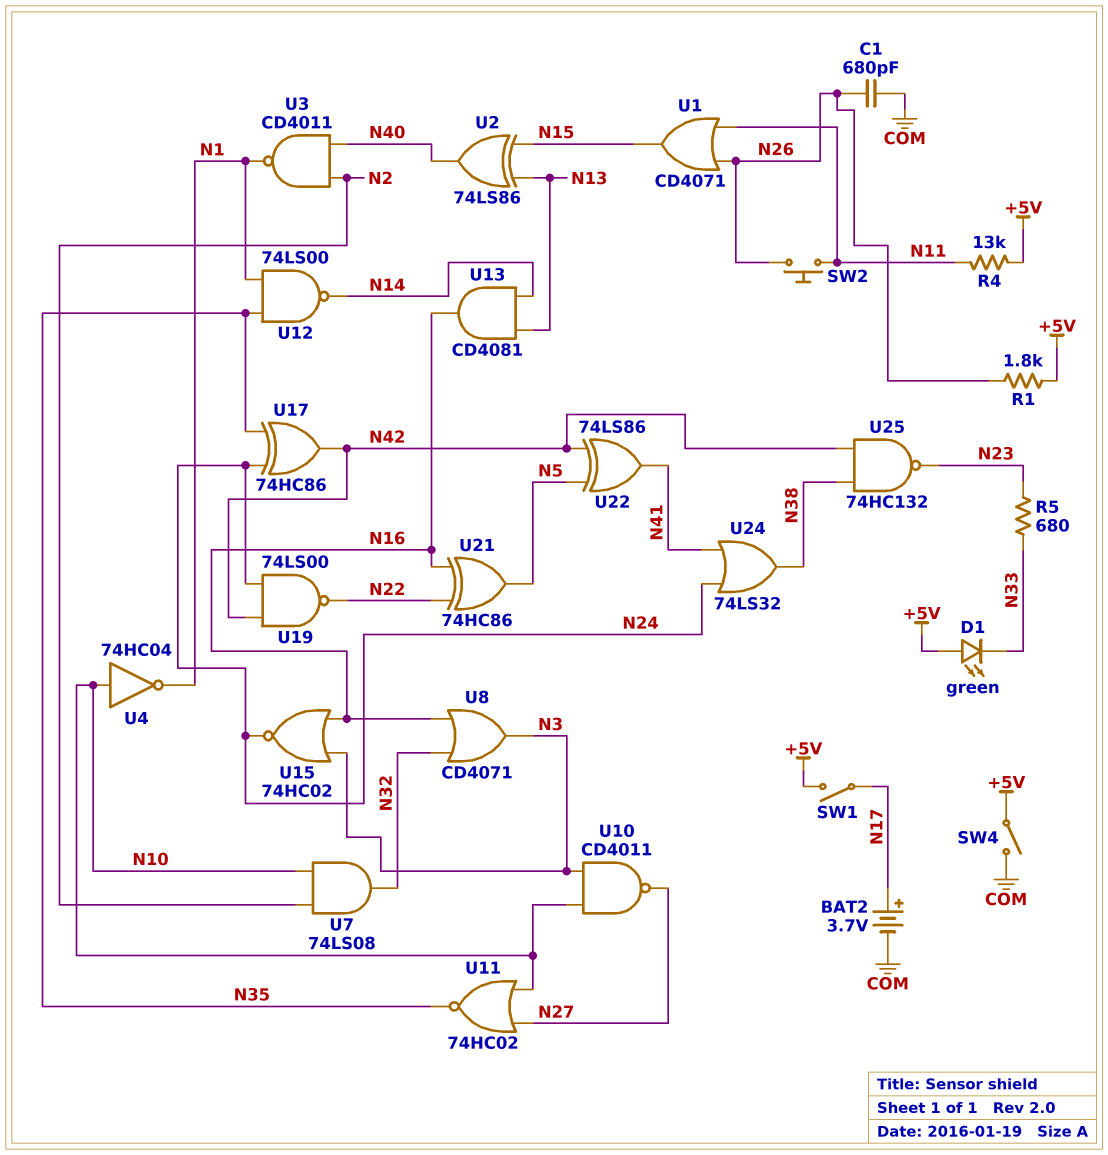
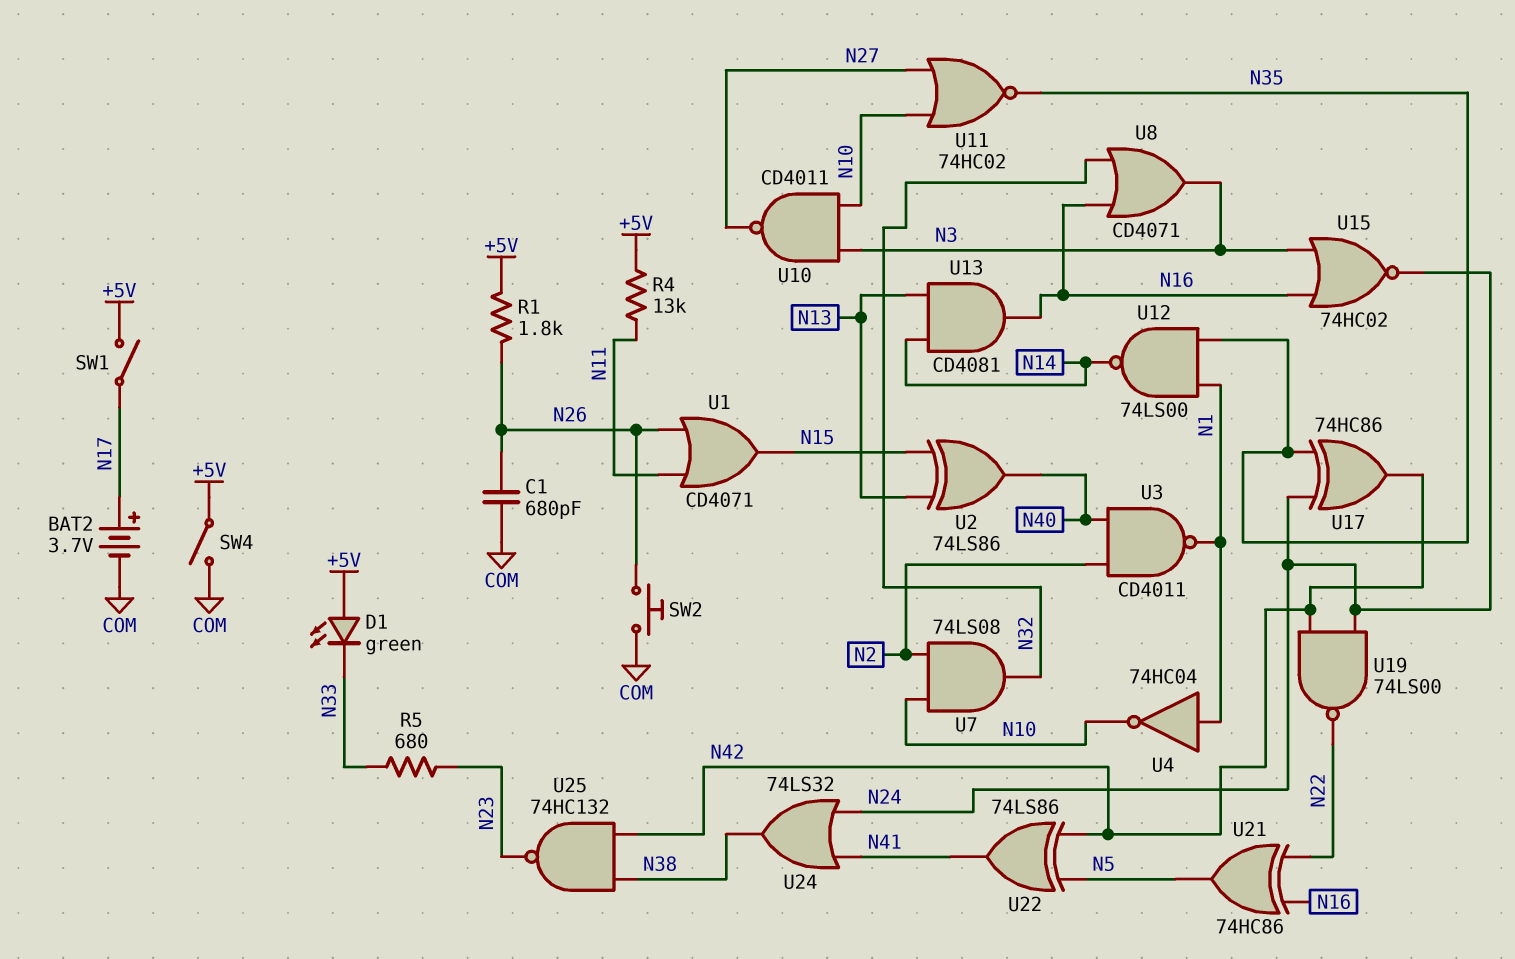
SW2: button (N11, N26) -> button (COM, N26)
U4: NOT 74HC04 (in N10, out N1) -> NOT 74HC04 (in N1, out N10)

